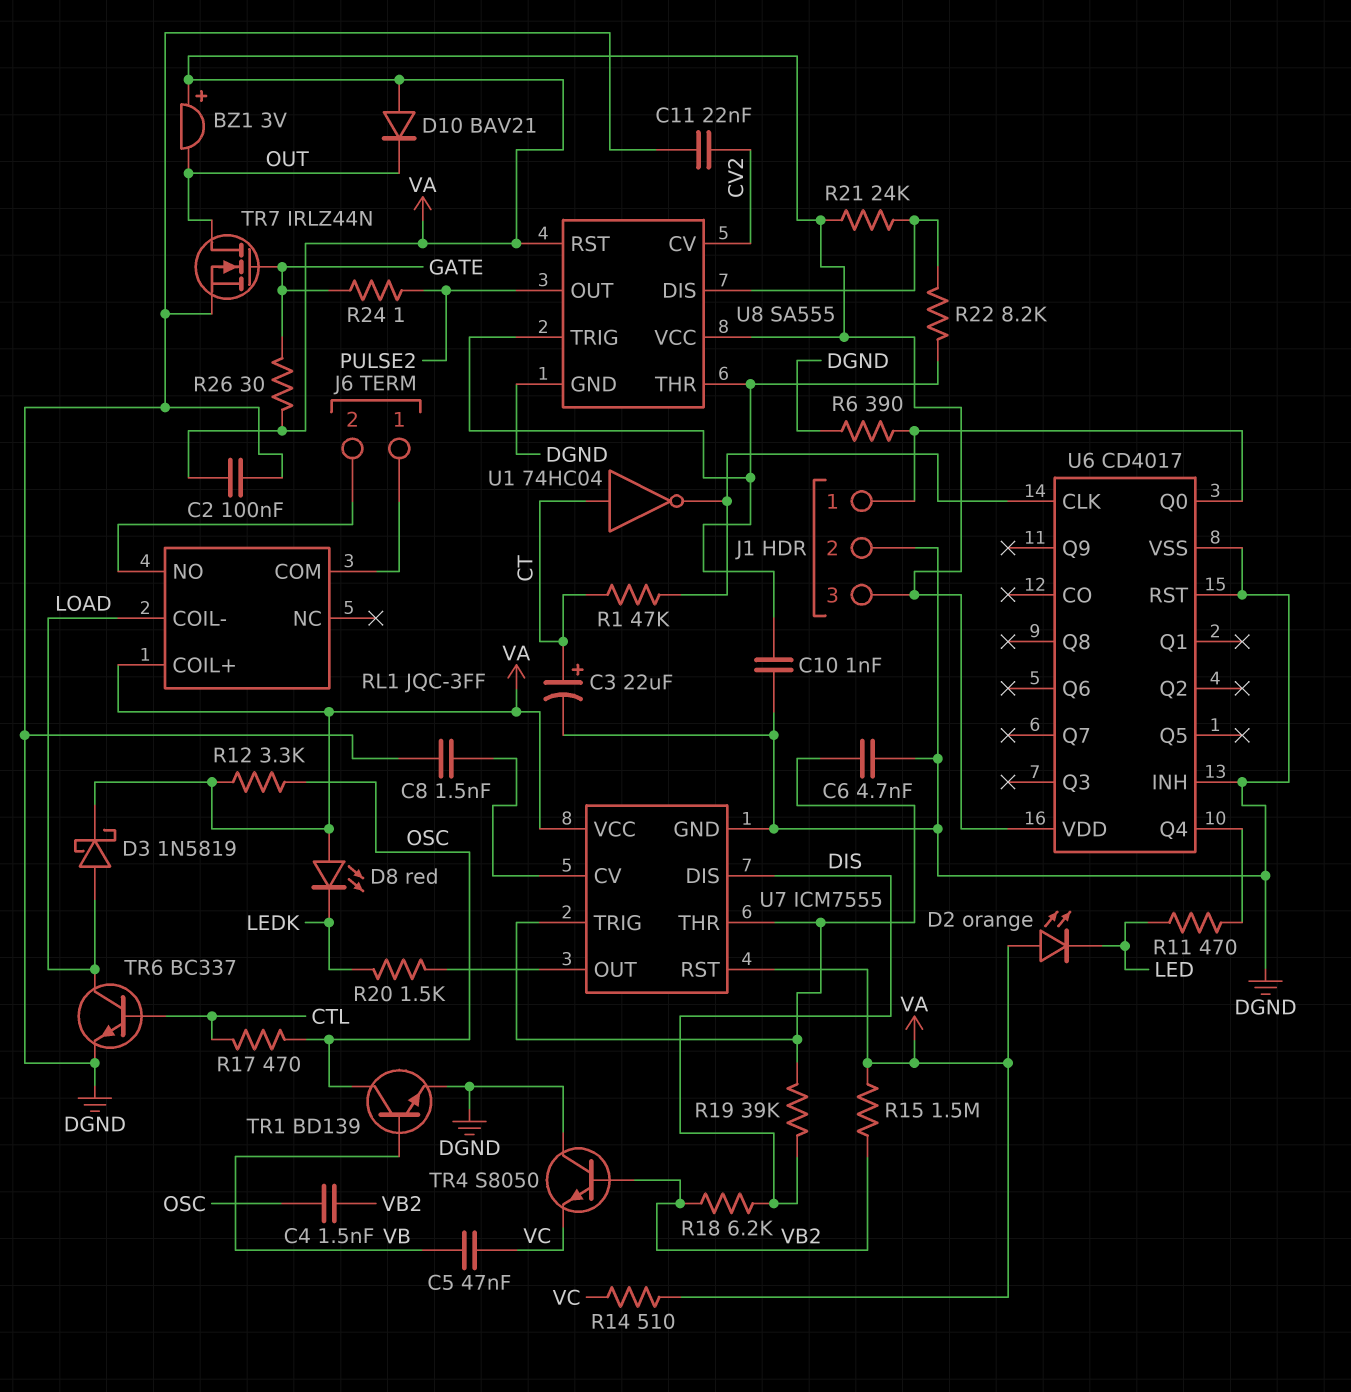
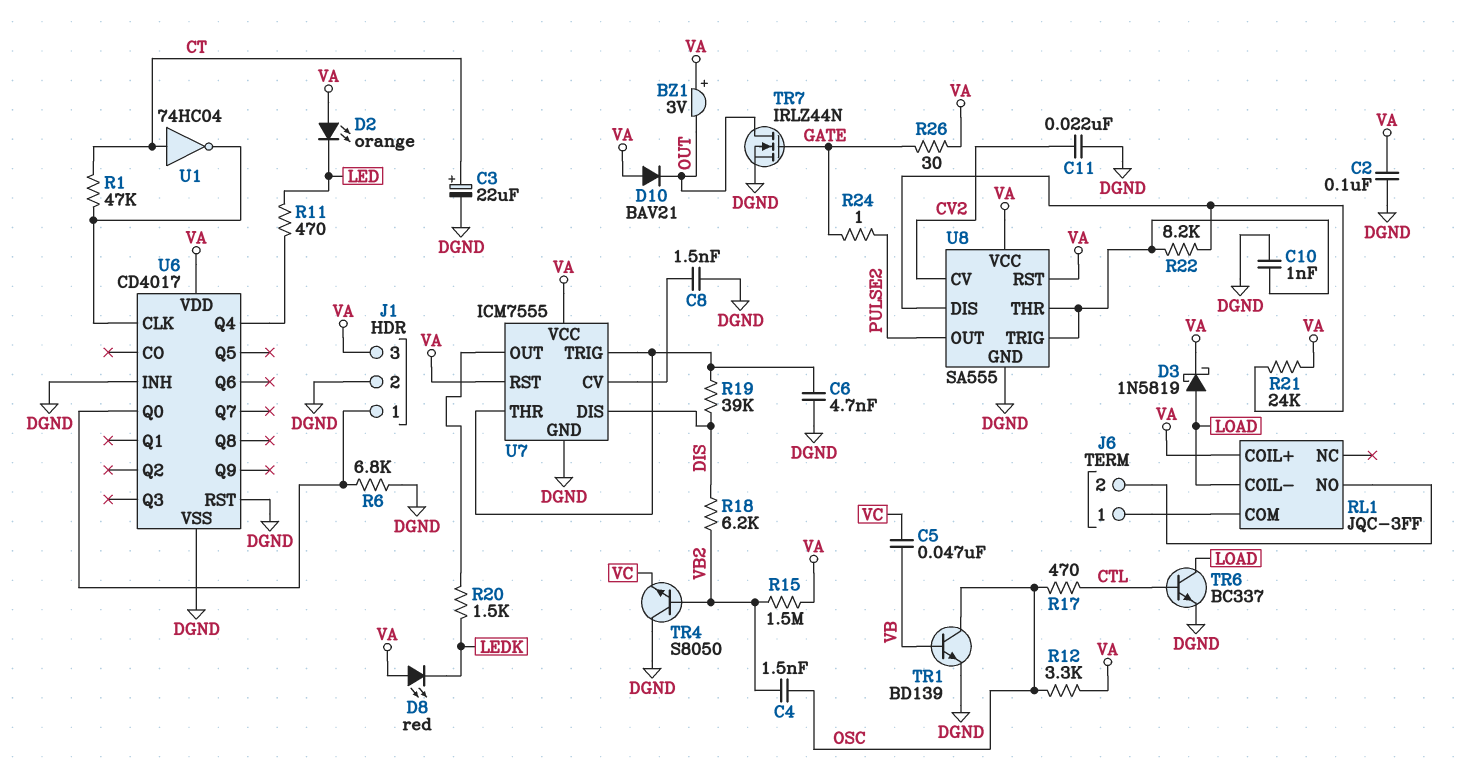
R6: 390 (DGND, J1/1) -> 6.8k (DGND, J1/1)
R14: 510 (VA, VC) -> none

